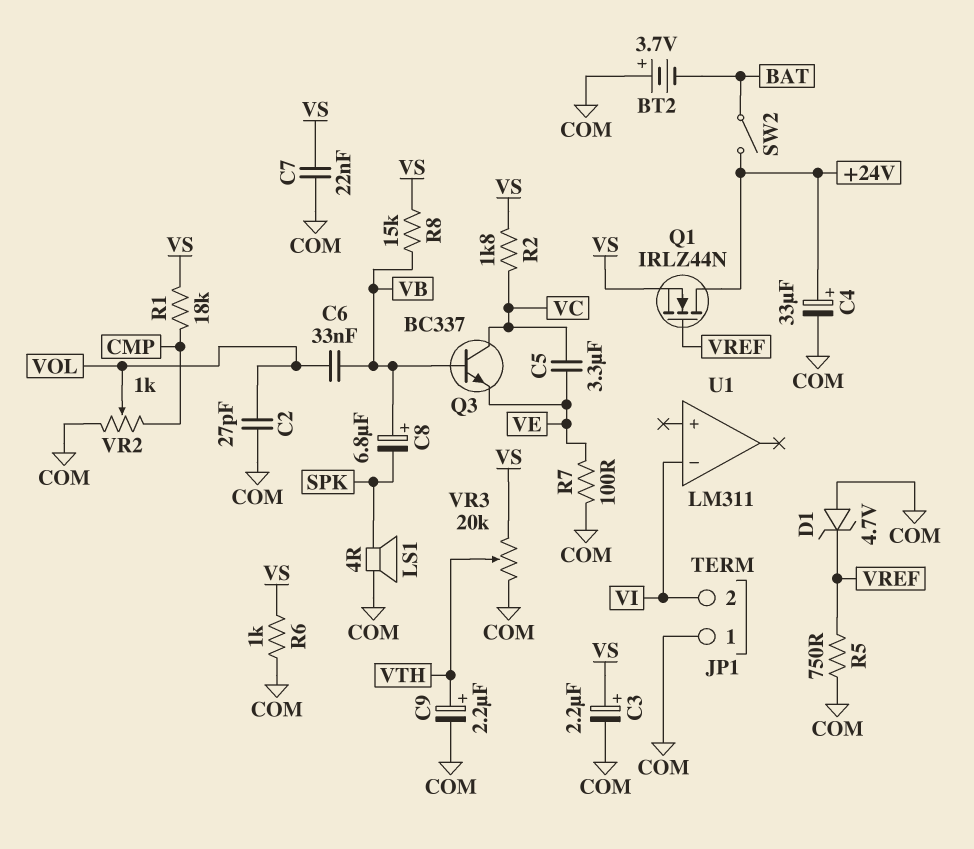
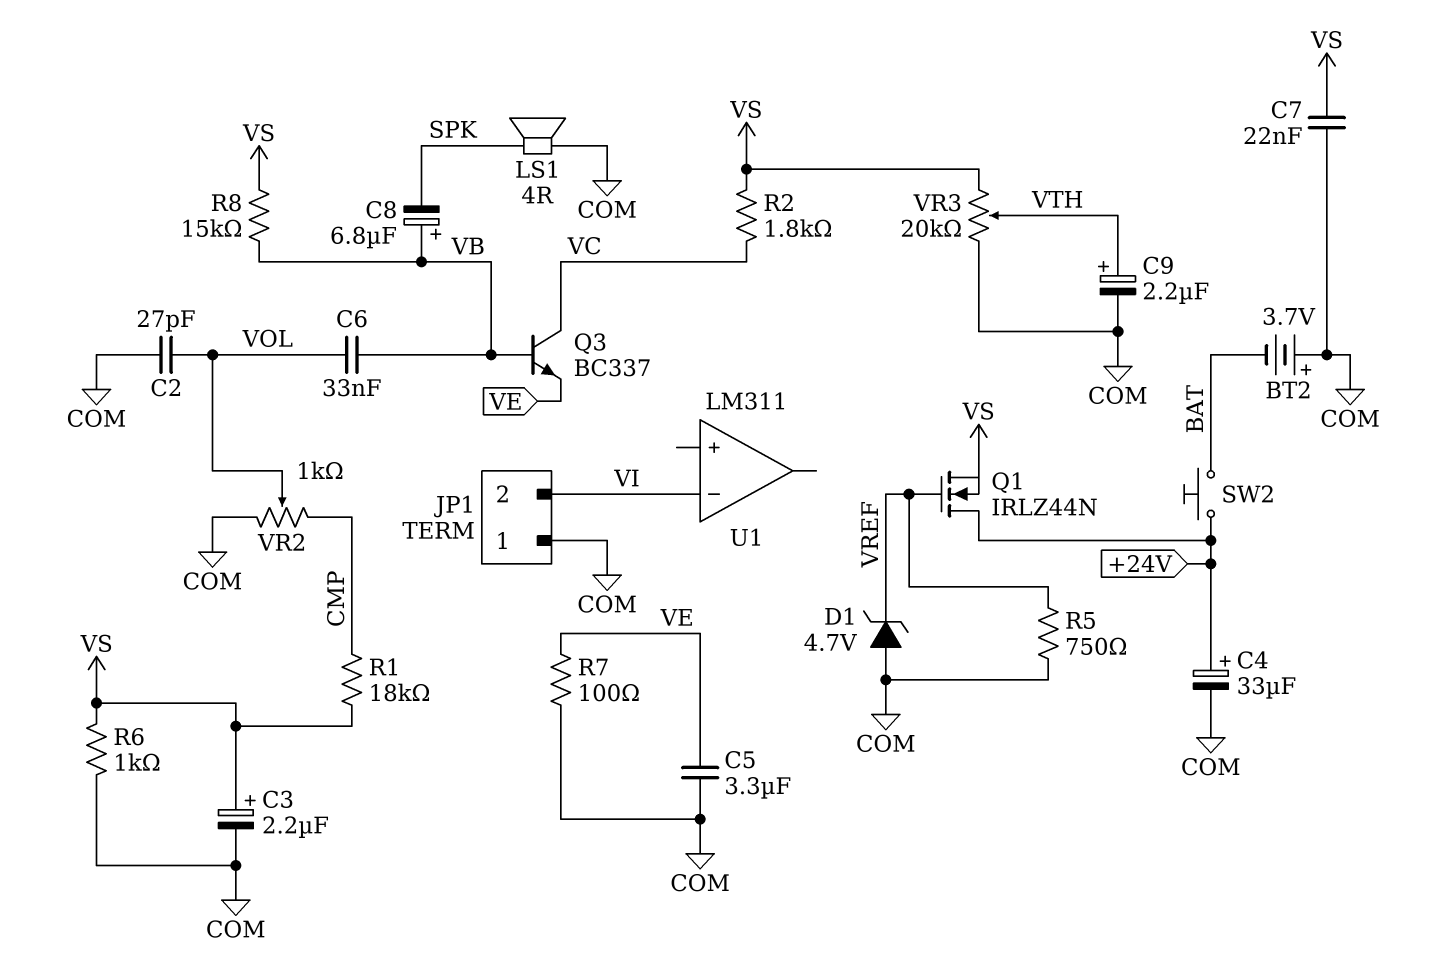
C5: 3.3uF (VC, VE) -> 3.3uF (COM, VE)
SW2: switch (+24V, BAT) -> button (+24V, BAT)

